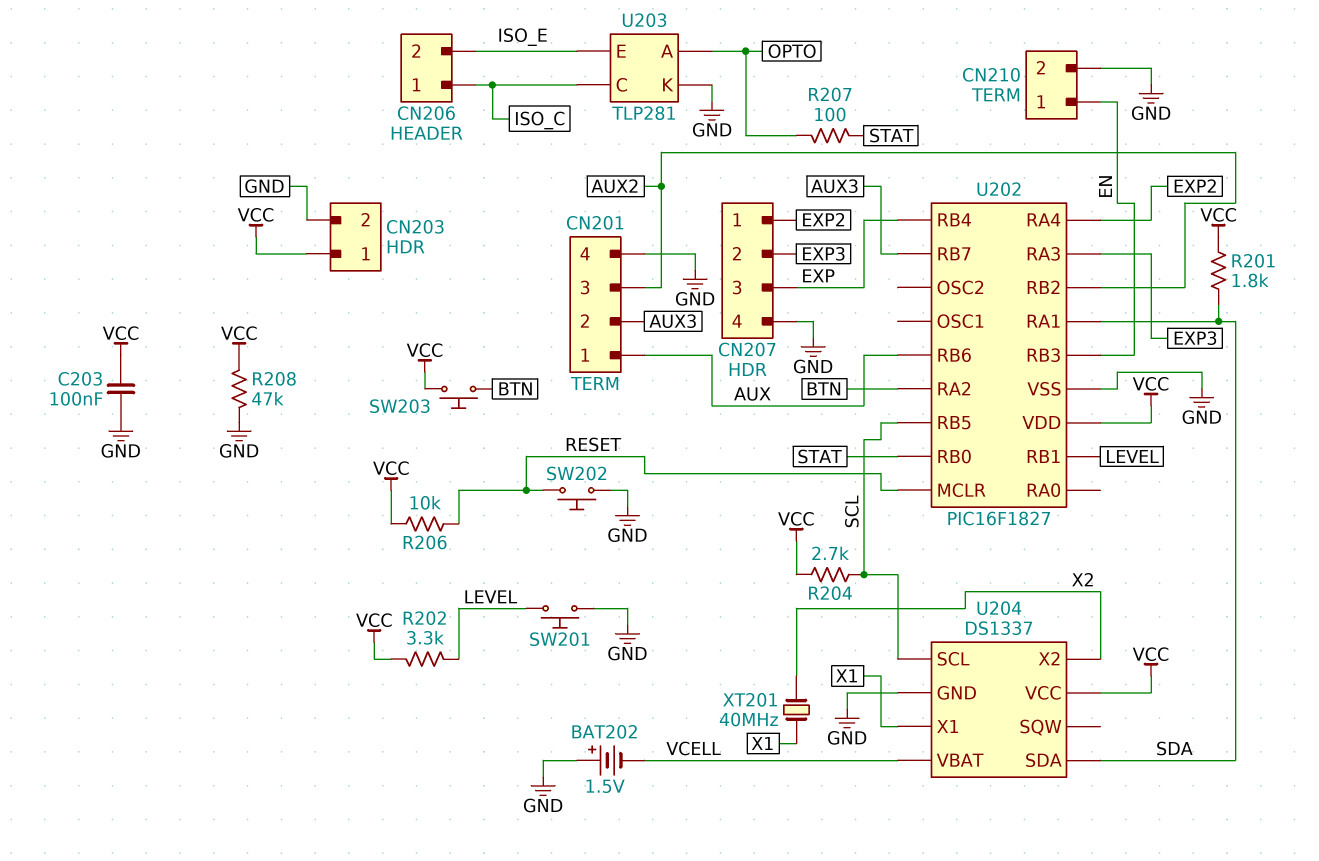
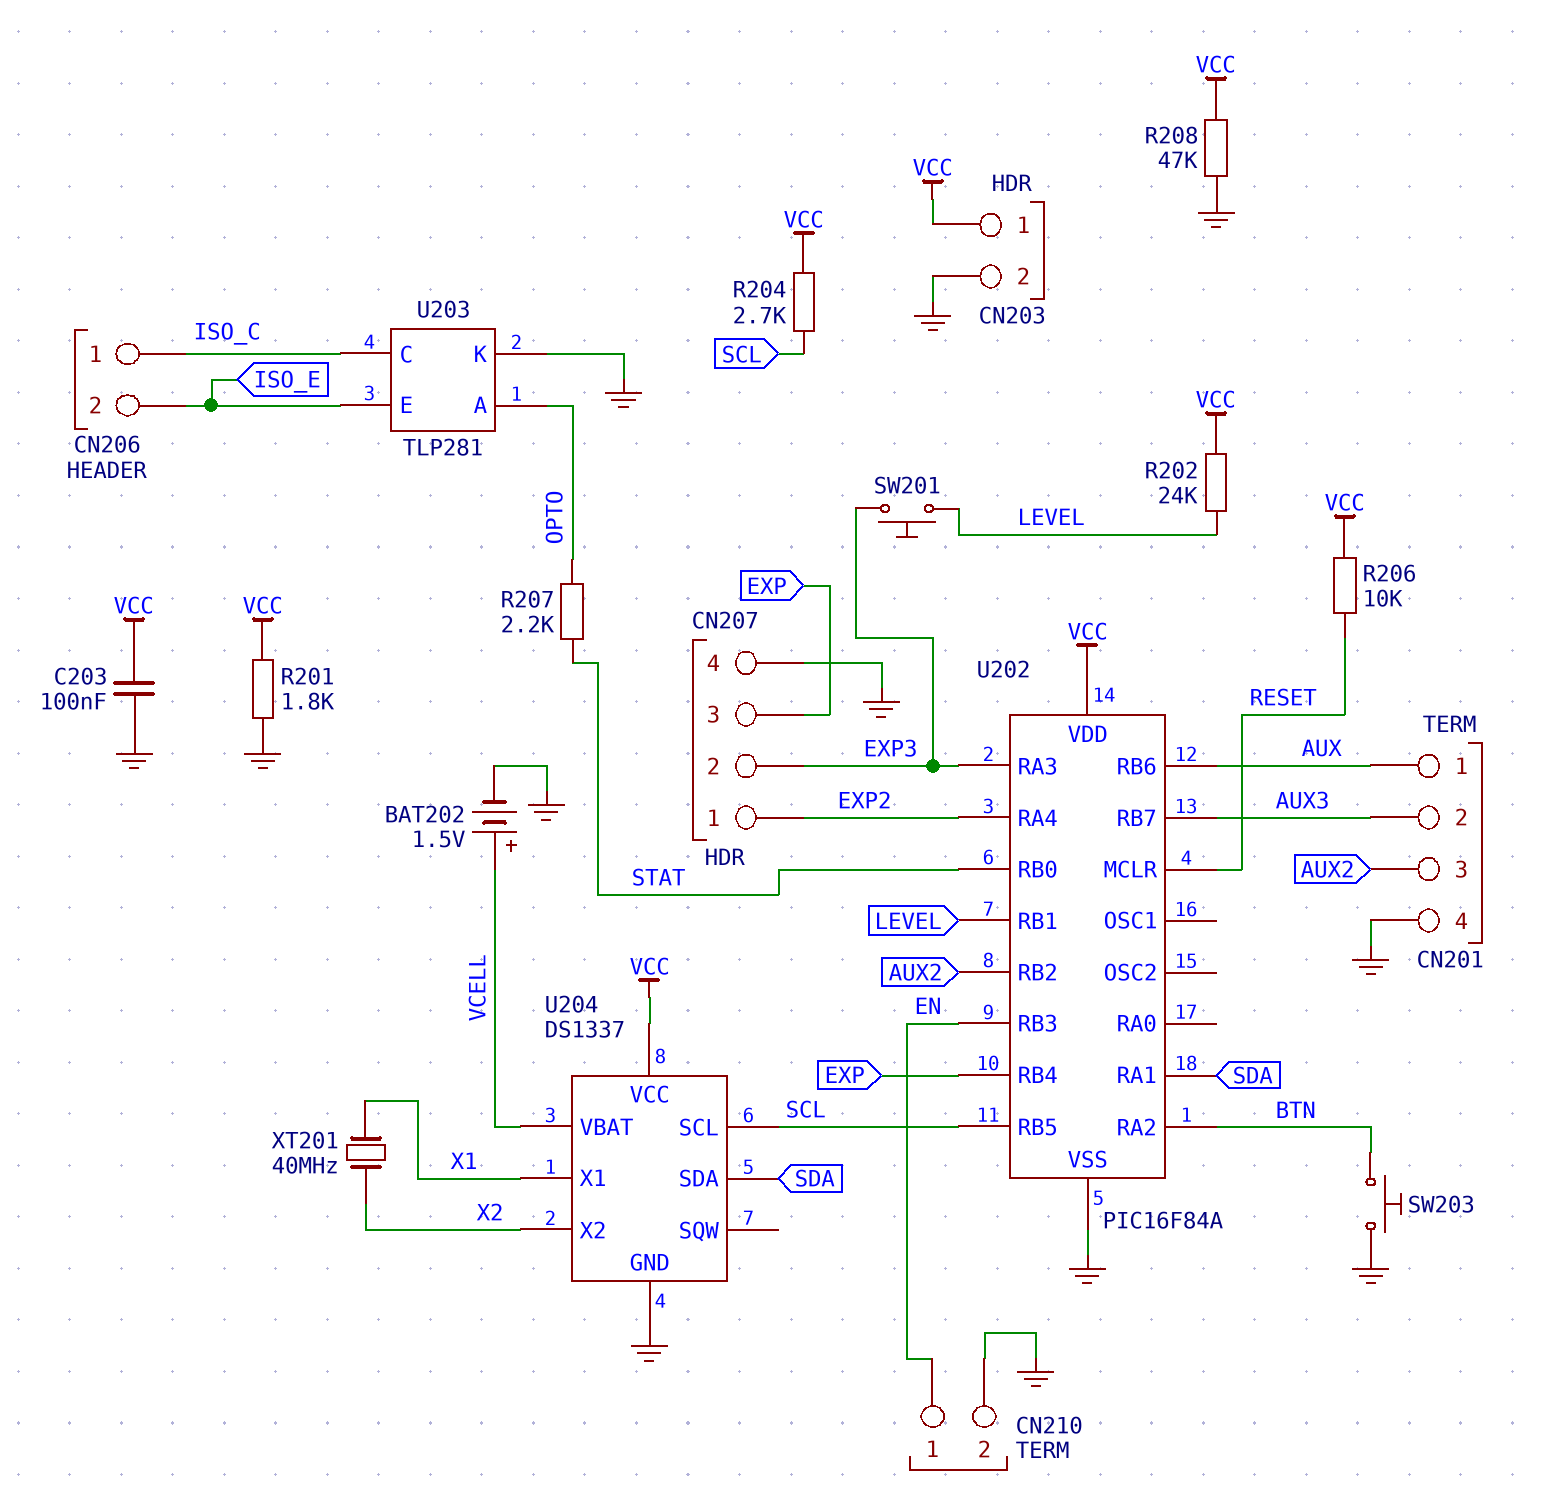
BAT202: 1.5V (plus GND, minus VCELL) -> 1.5V (plus VCELL, minus GND)
R201: 1.8k (SDA, VCC) -> 1.8k (GND, VCC)
R202: 3.3k (LEVEL, VCC) -> 24k (LEVEL, VCC)
R207: 100 (OPTO, STAT) -> 2.2k (OPTO, STAT)
SW201: button (GND, LEVEL) -> button (EXP3, LEVEL)
SW202: button (GND, RESET) -> none
SW203: button (BTN, VCC) -> button (BTN, GND)
U202: PIC16F1827 -> PIC16F84A

